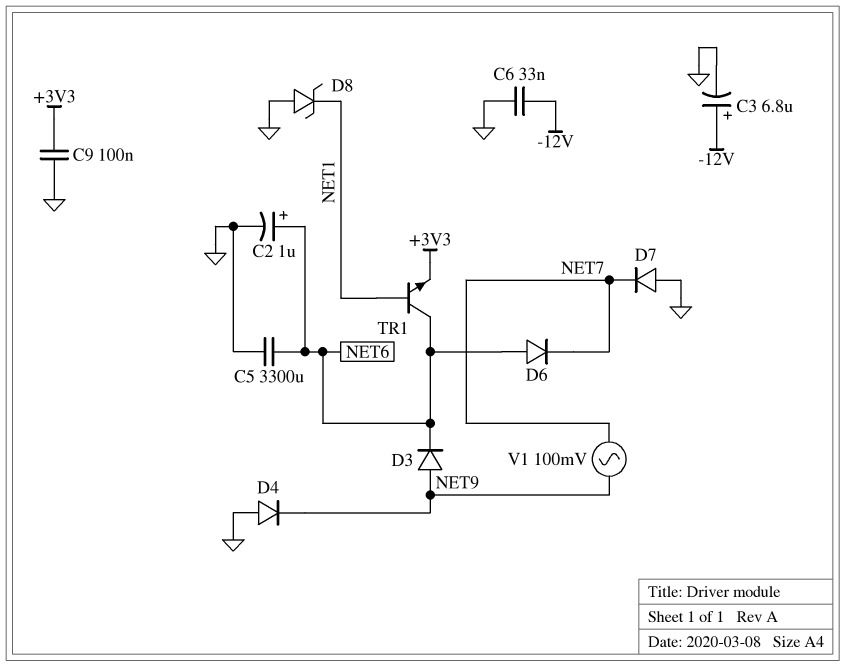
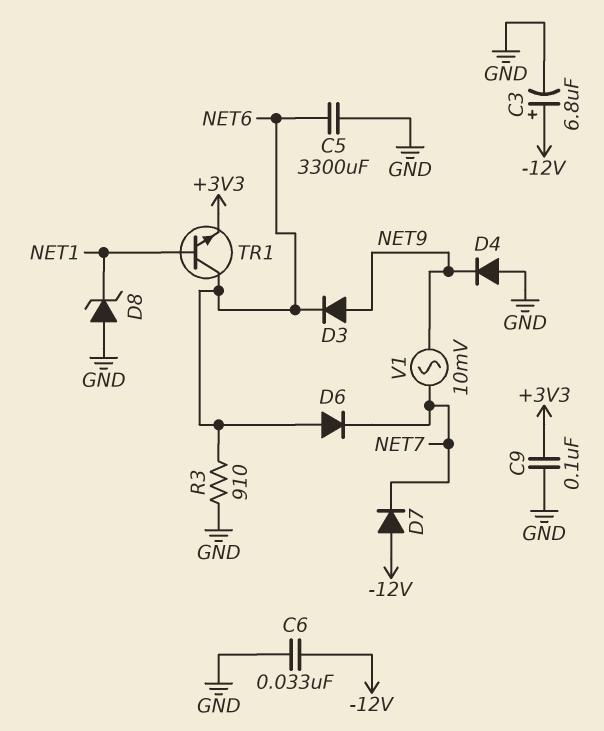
C2: 1uF (plus NET6, minus GND) -> none
D7: diode (A GND, K NET7) -> diode (A -12V, K NET7)
R3: none -> 910 (GND, NET6)
V1: AC 100mV (NET7, NET9) -> AC 10mV (NET7, NET9)

